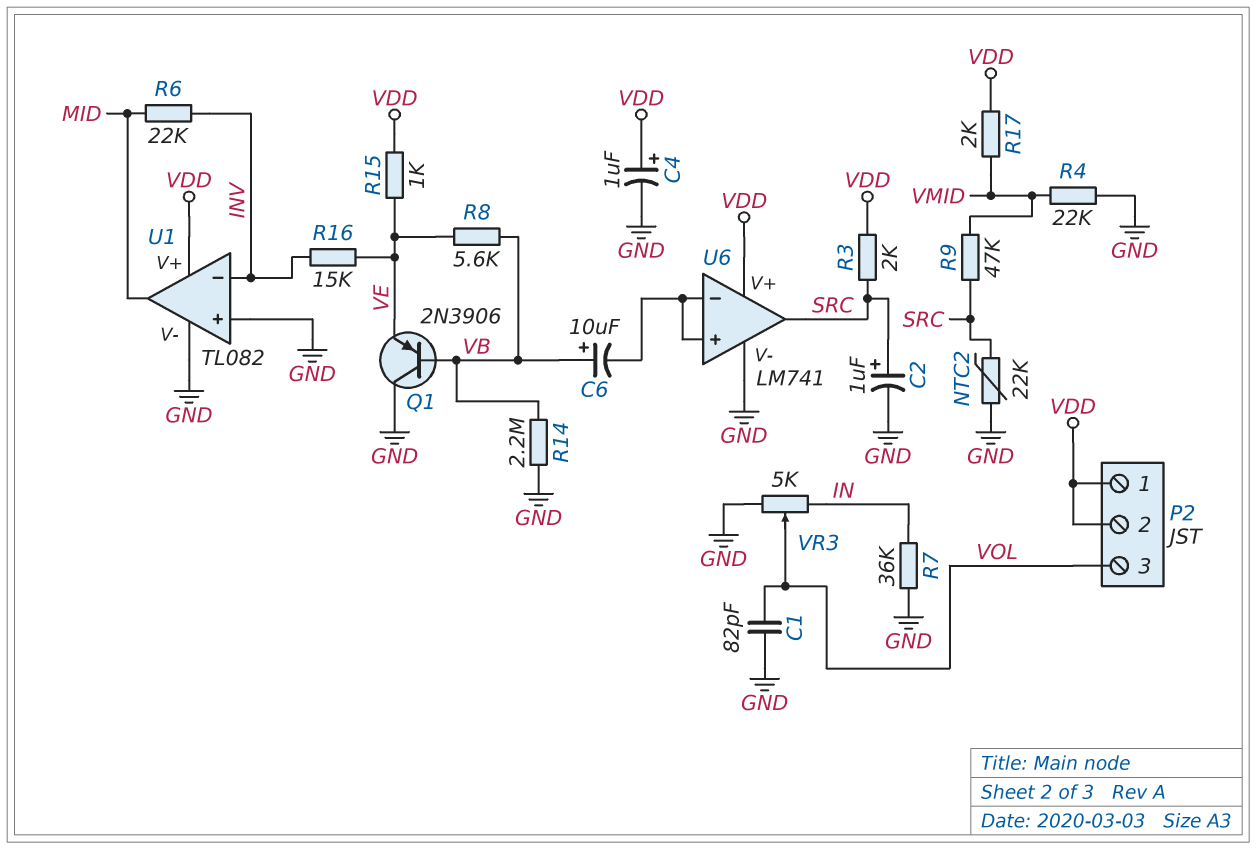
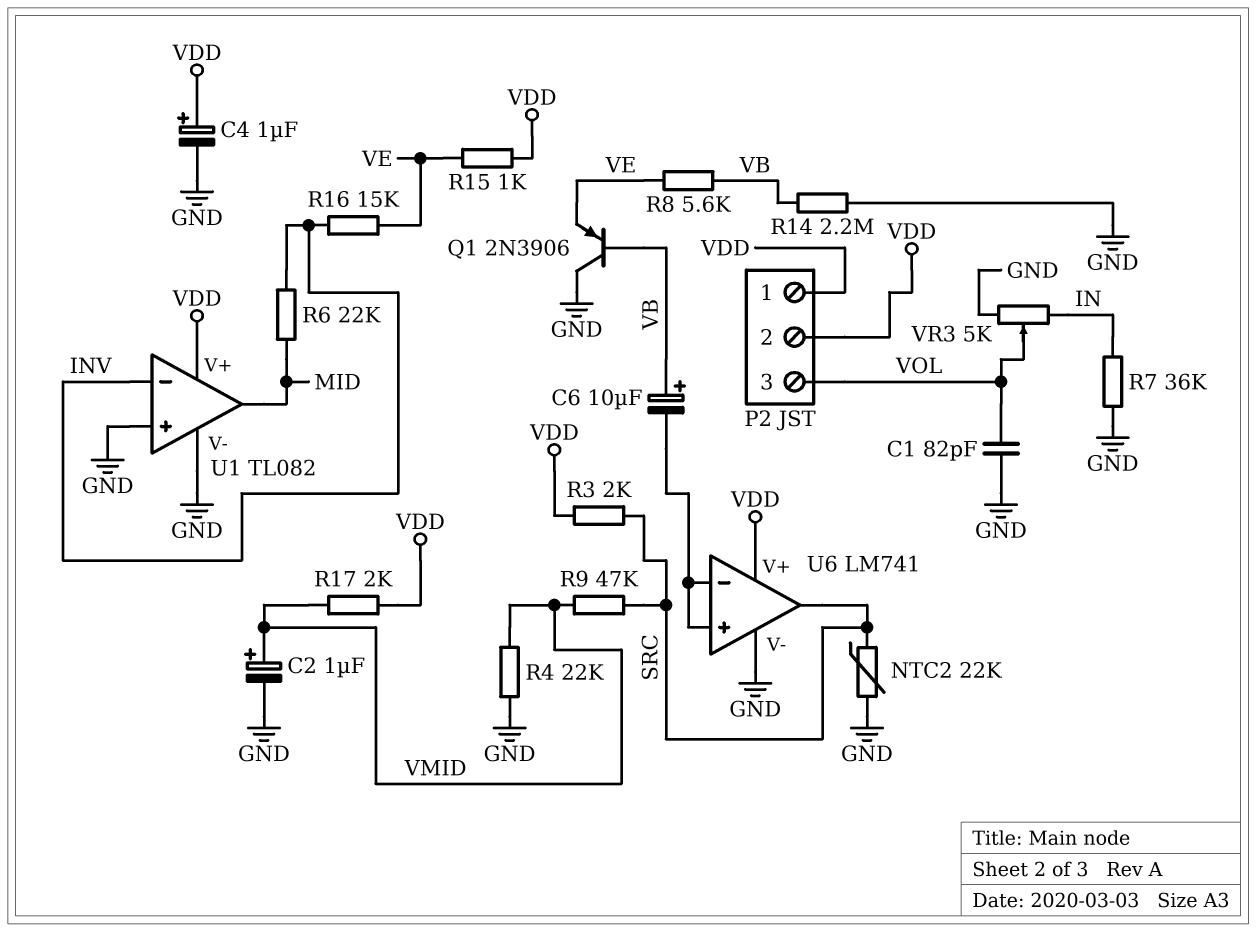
C2: 1uF (plus SRC, minus GND) -> 1uF (plus VMID, minus GND)

